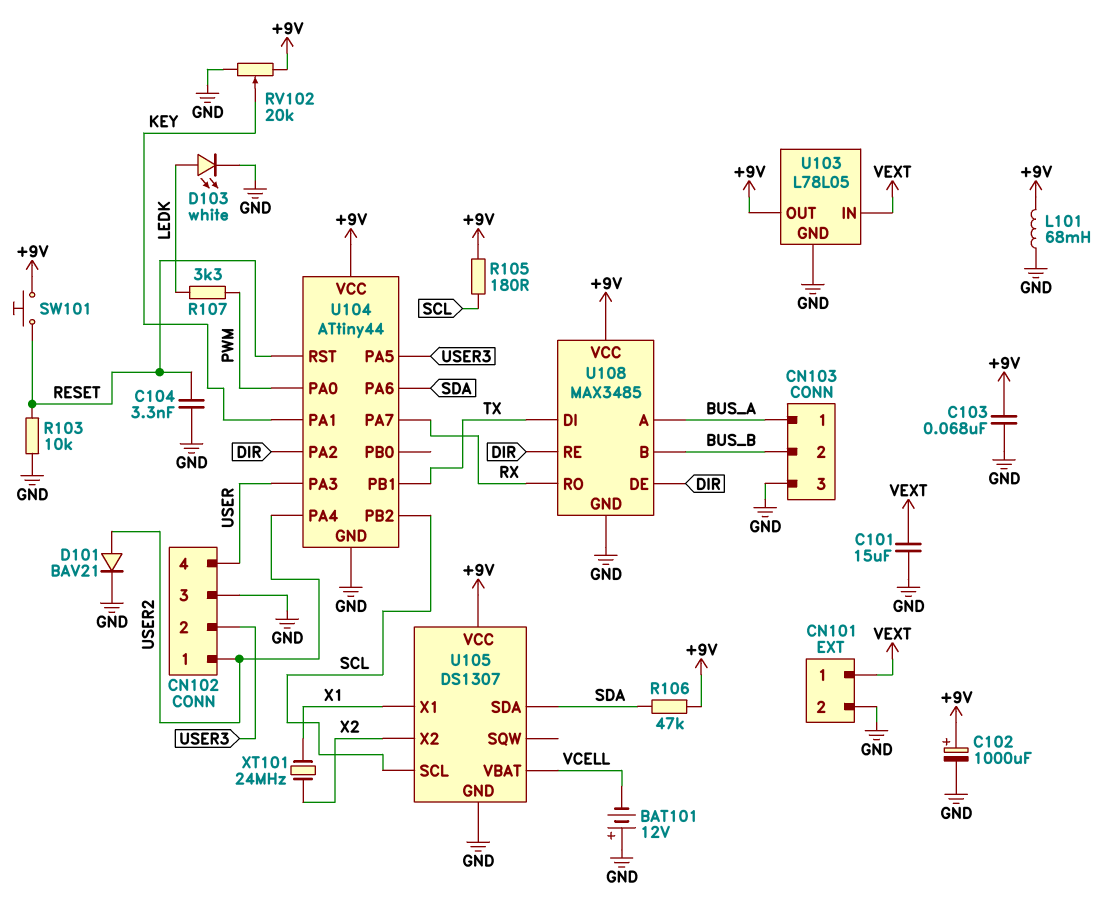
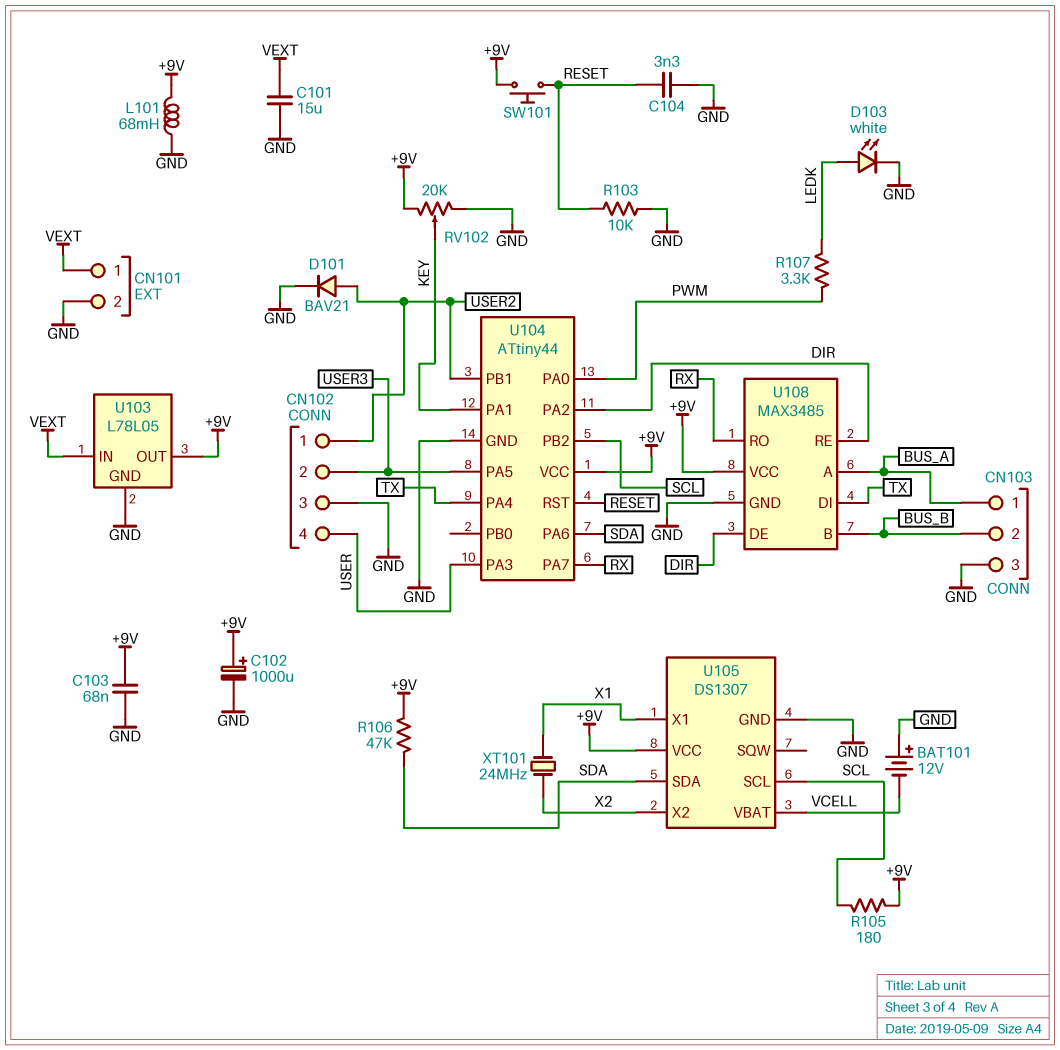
U104 pin PA4: USER2 -> TX
U104 pin PB1: TX -> USER2

